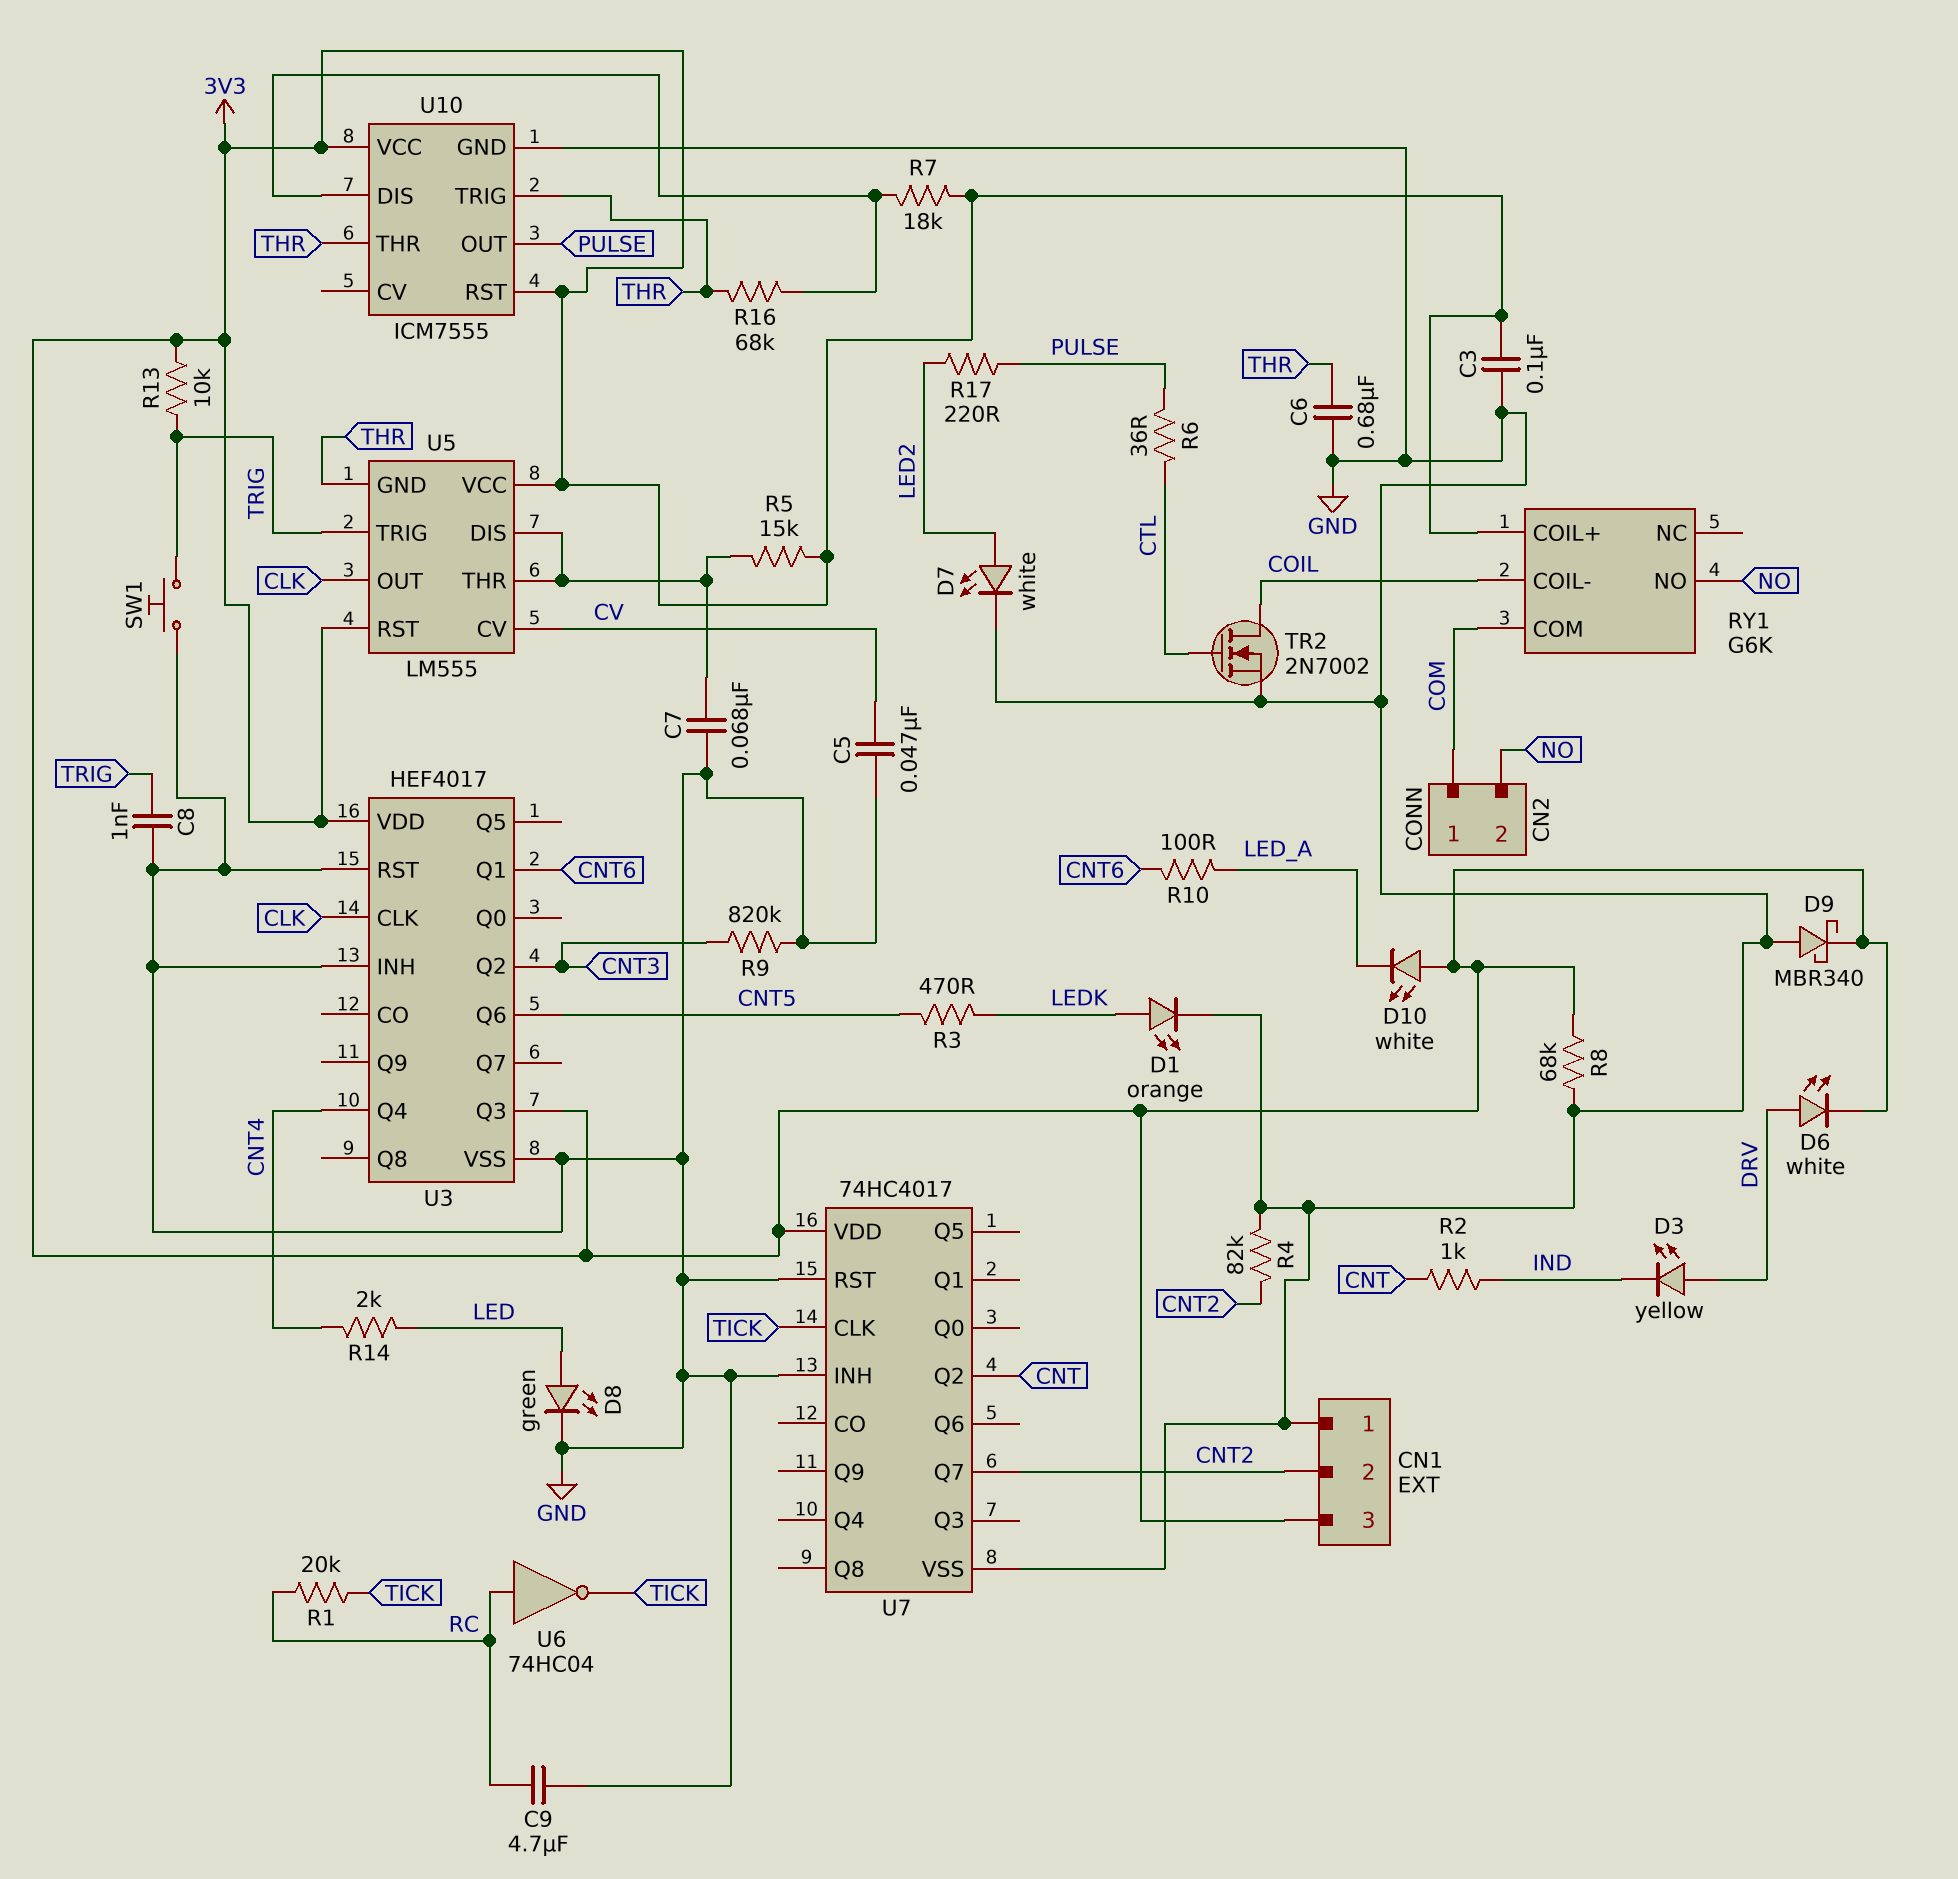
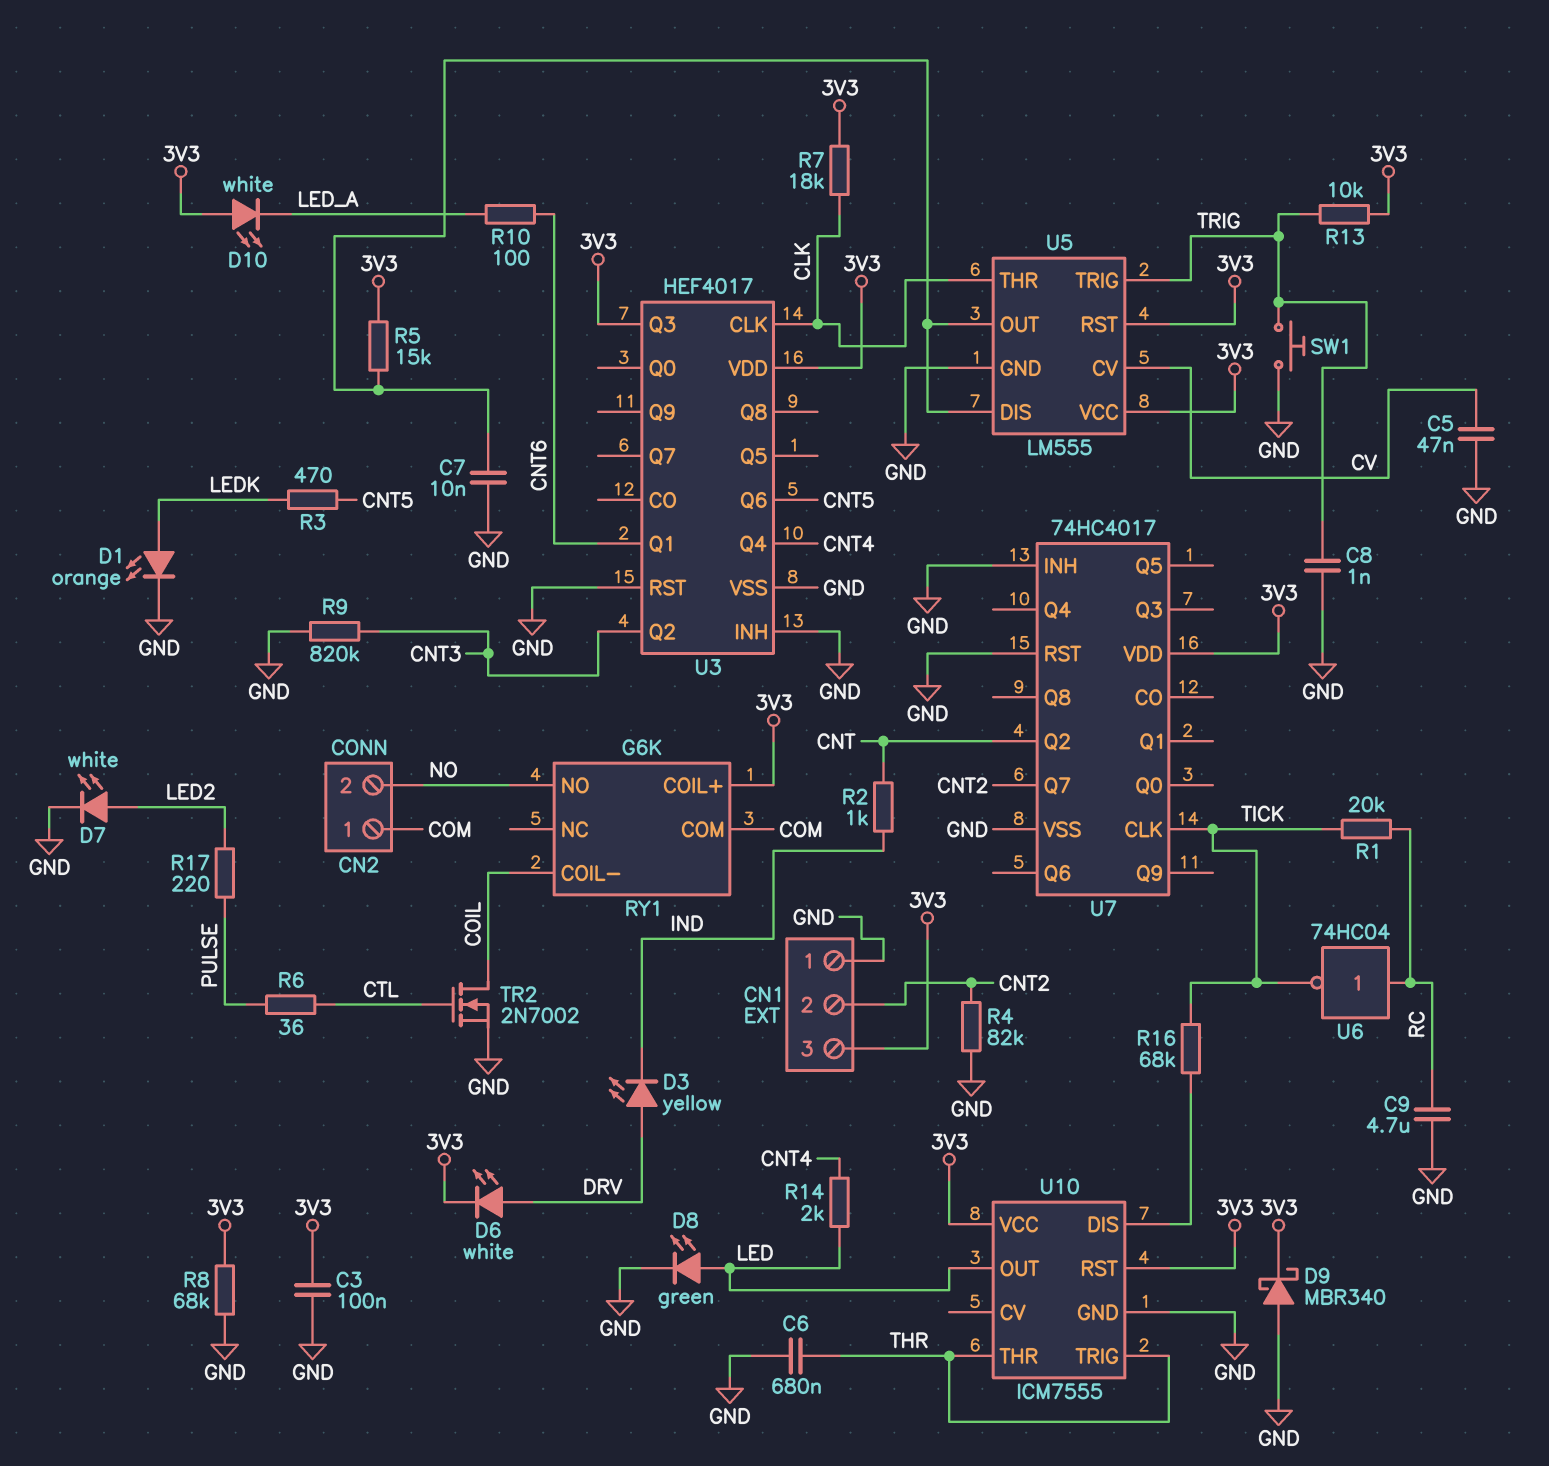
C7: 68nF (GND, U5/DIS) -> 10nF (GND, U5/DIS)
R7: 18k (3V3, U10/DIS) -> 18k (3V3, CLK)
R16: 68k (THR, U10/DIS) -> 68k (TICK, U10/DIS)
U5 pin GND: THR -> GND
U5 pin OUT: CLK -> U5/DIS
U5 pin THR: U5/DIS -> CLK
U10 pin OUT: PULSE -> LED

